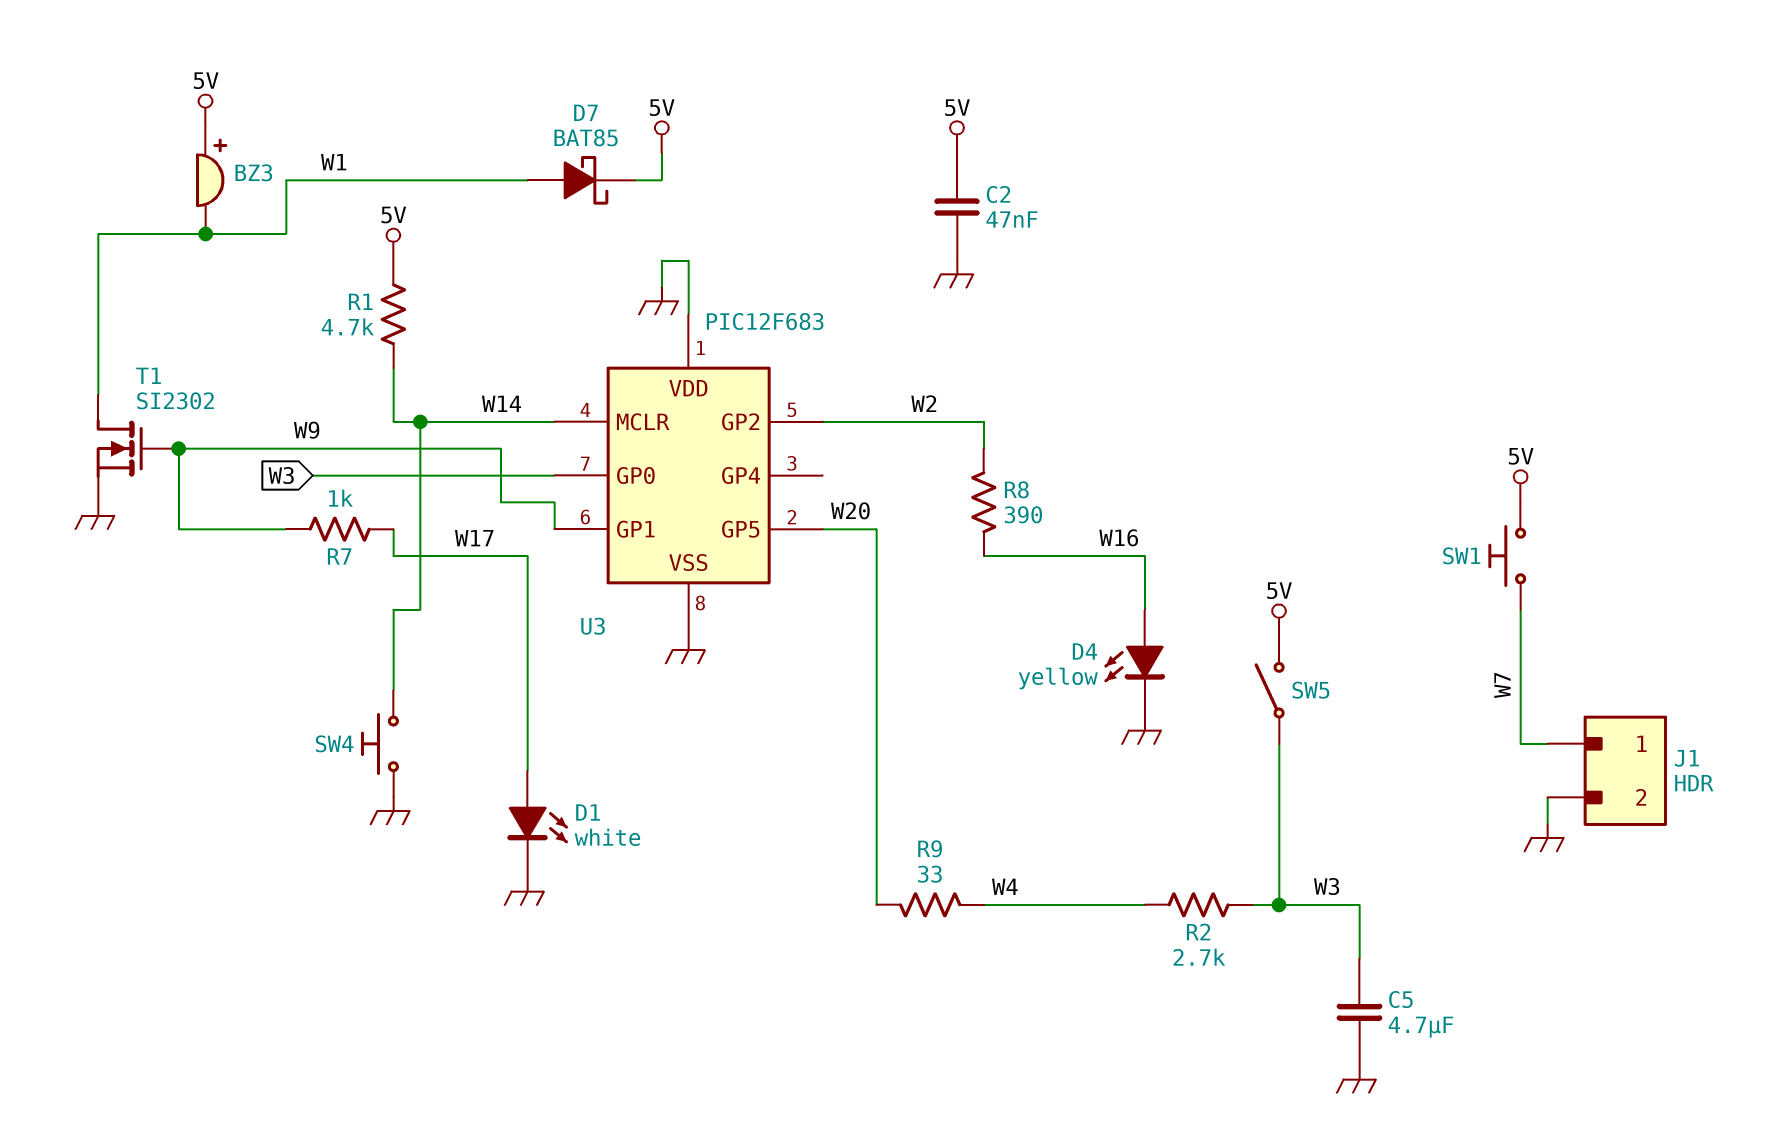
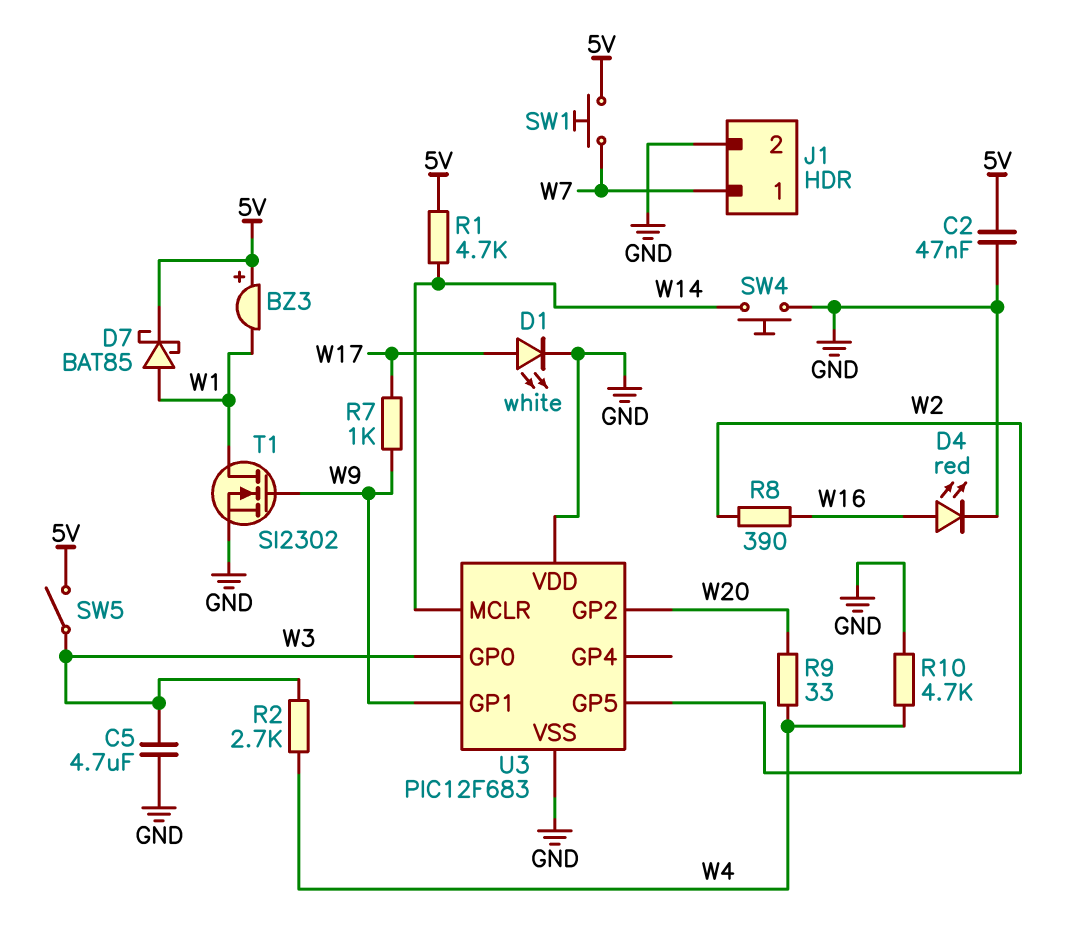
D4: LED yellow (A W16, K GND) -> LED red (A W16, K GND)
R10: none -> 4.7k (GND, W4)
U3 pin GP2: W2 -> W20
U3 pin GP5: W20 -> W2

